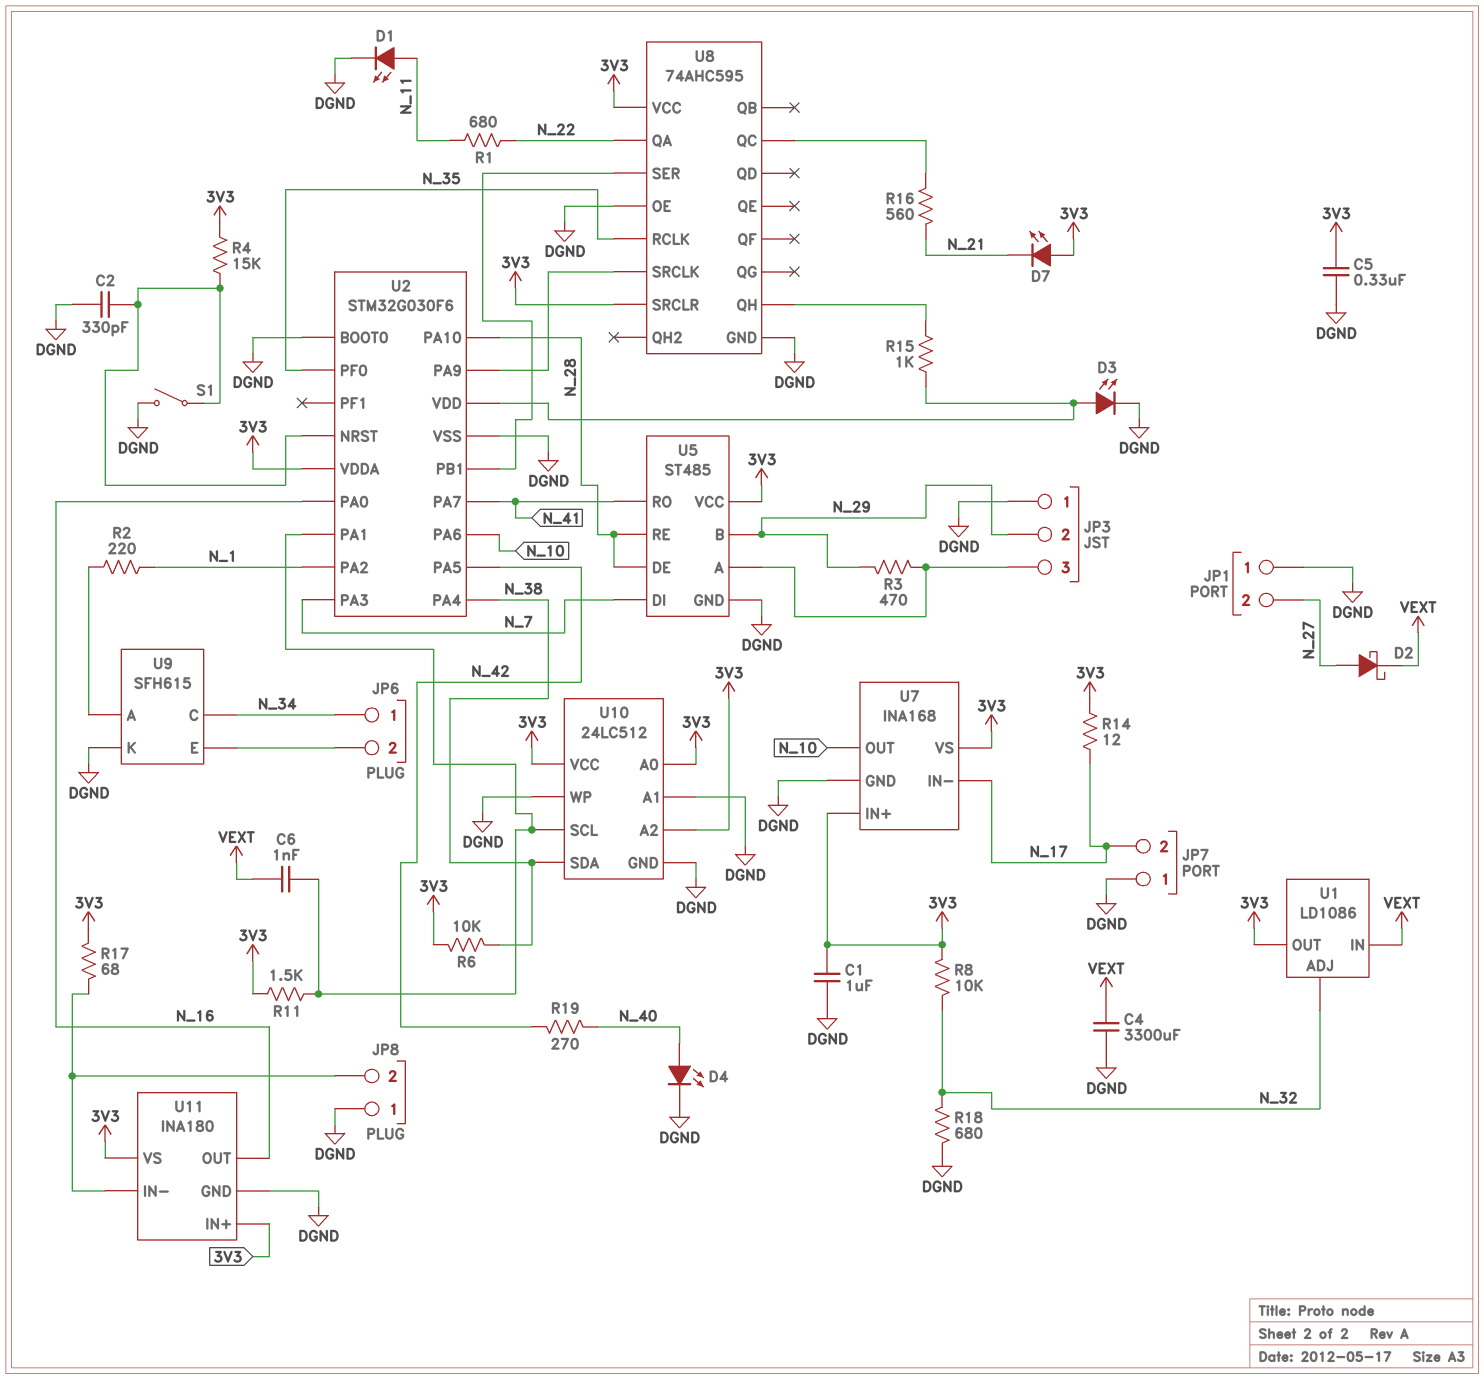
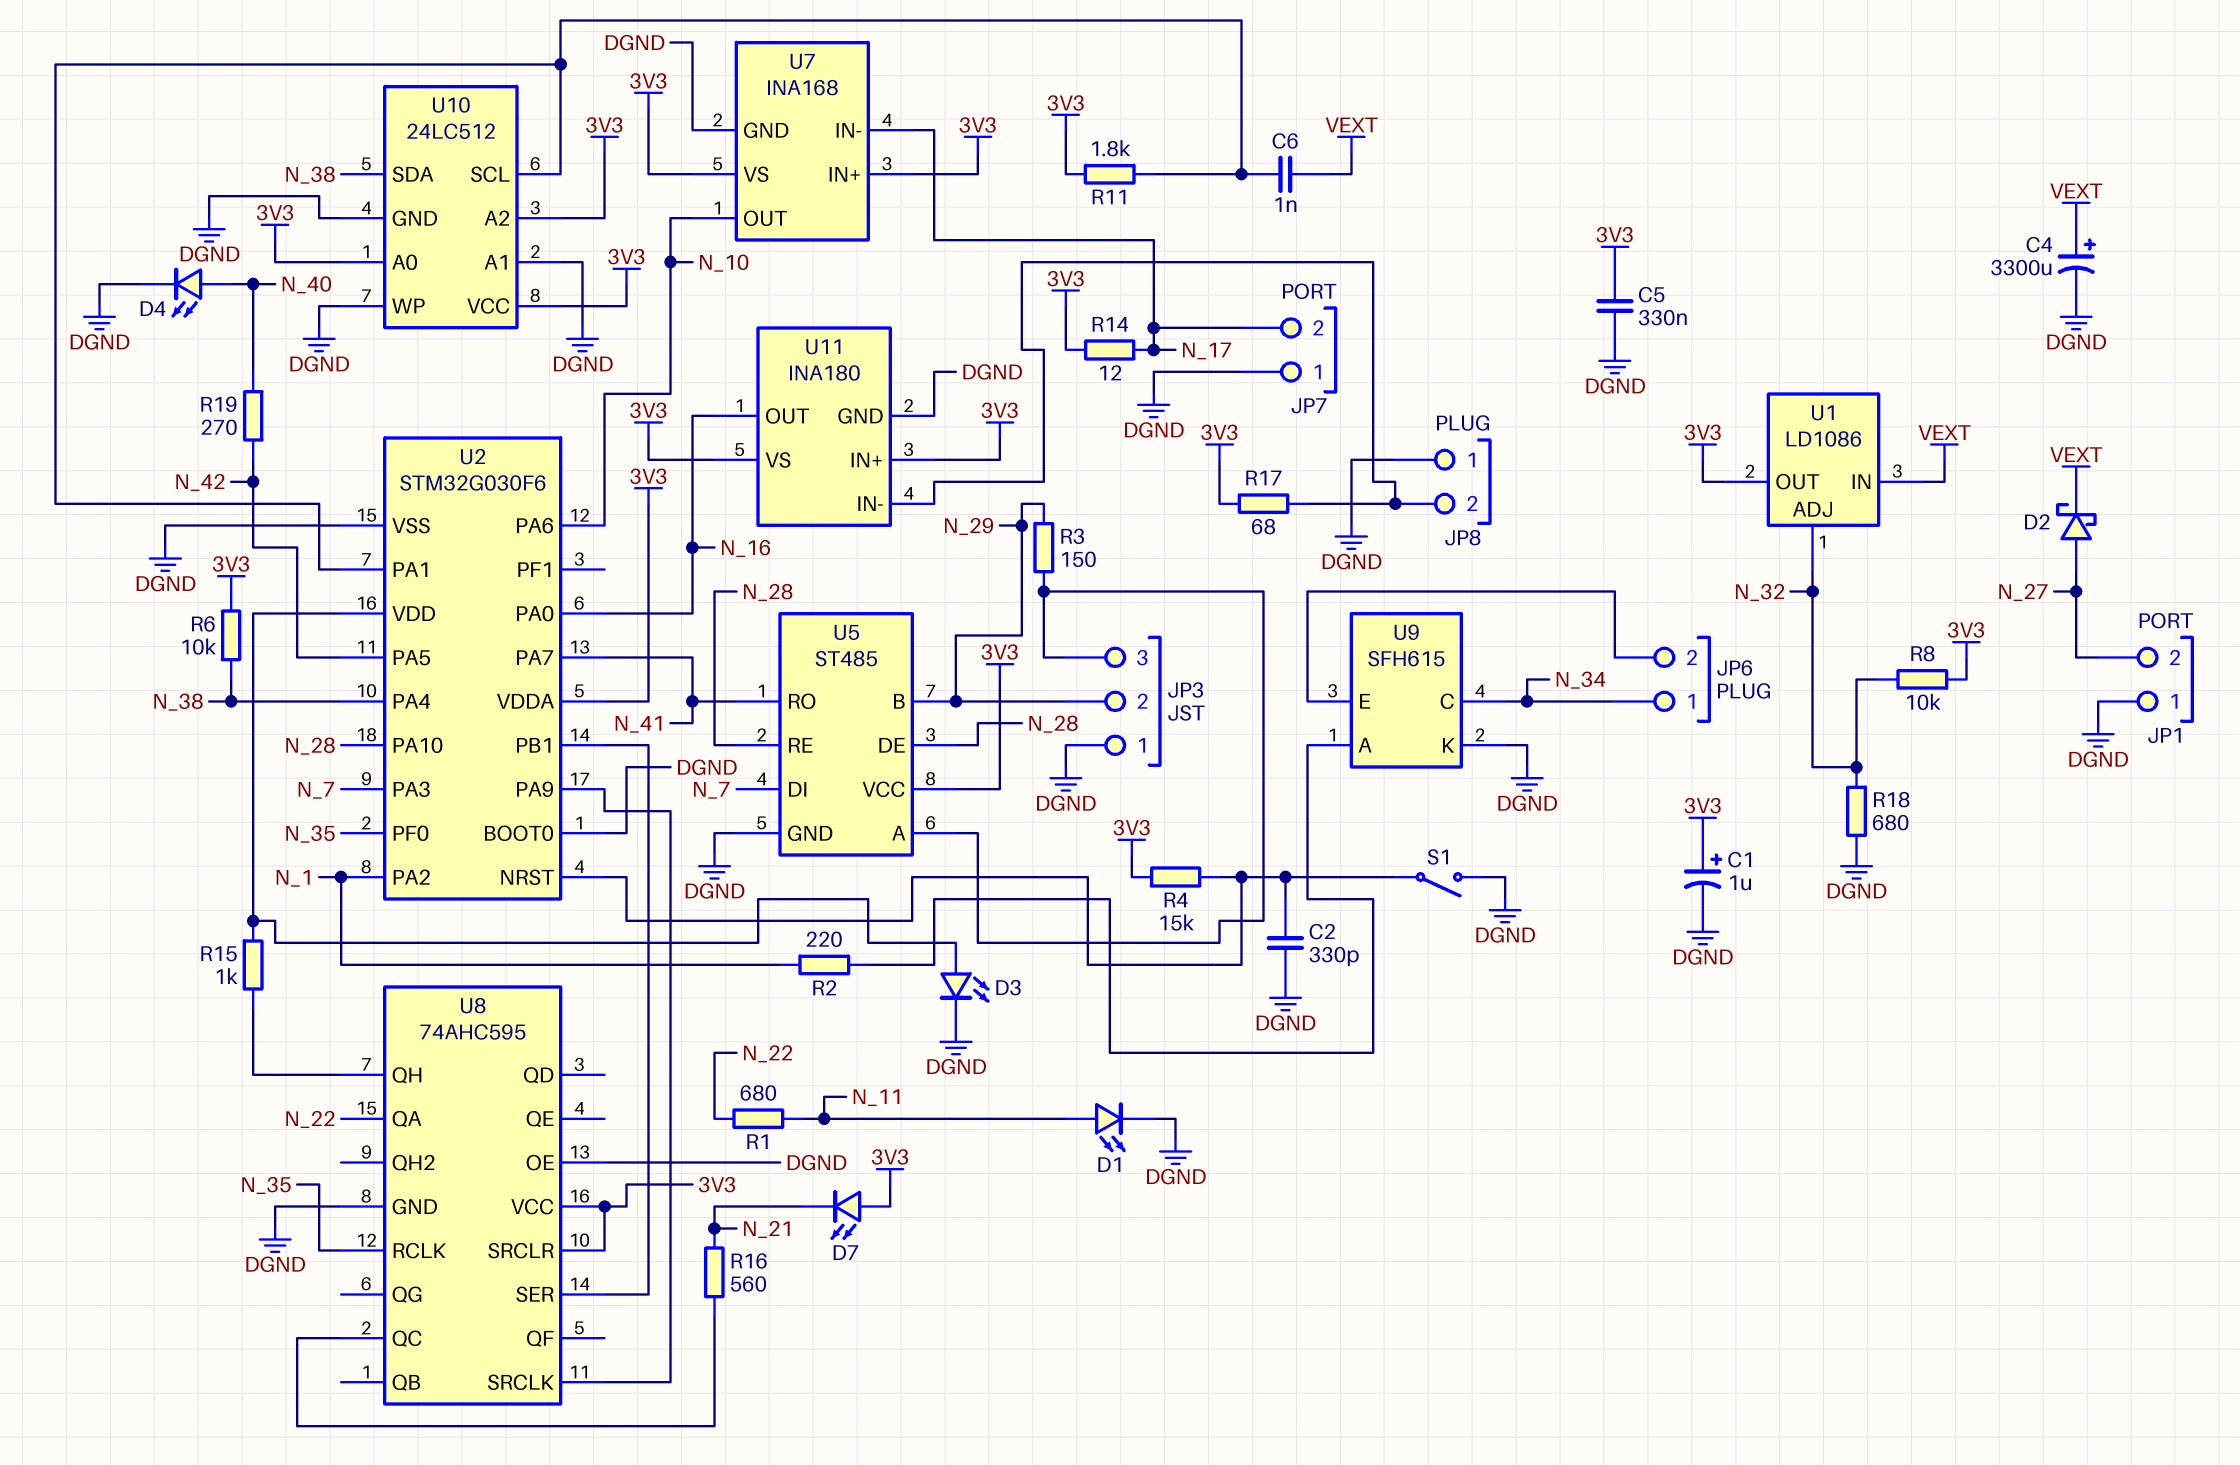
C1: 1uF (3V3, DGND) -> 1uF (plus 3V3, minus DGND)
C4: 3300uF (DGND, VEXT) -> 3300uF (plus VEXT, minus DGND)
R3: 470 (JP3/3, N_29) -> 150 (JP3/3, N_29)
R11: 1.5k (3V3, U2/PA1) -> 1.8k (3V3, U2/PA1)

